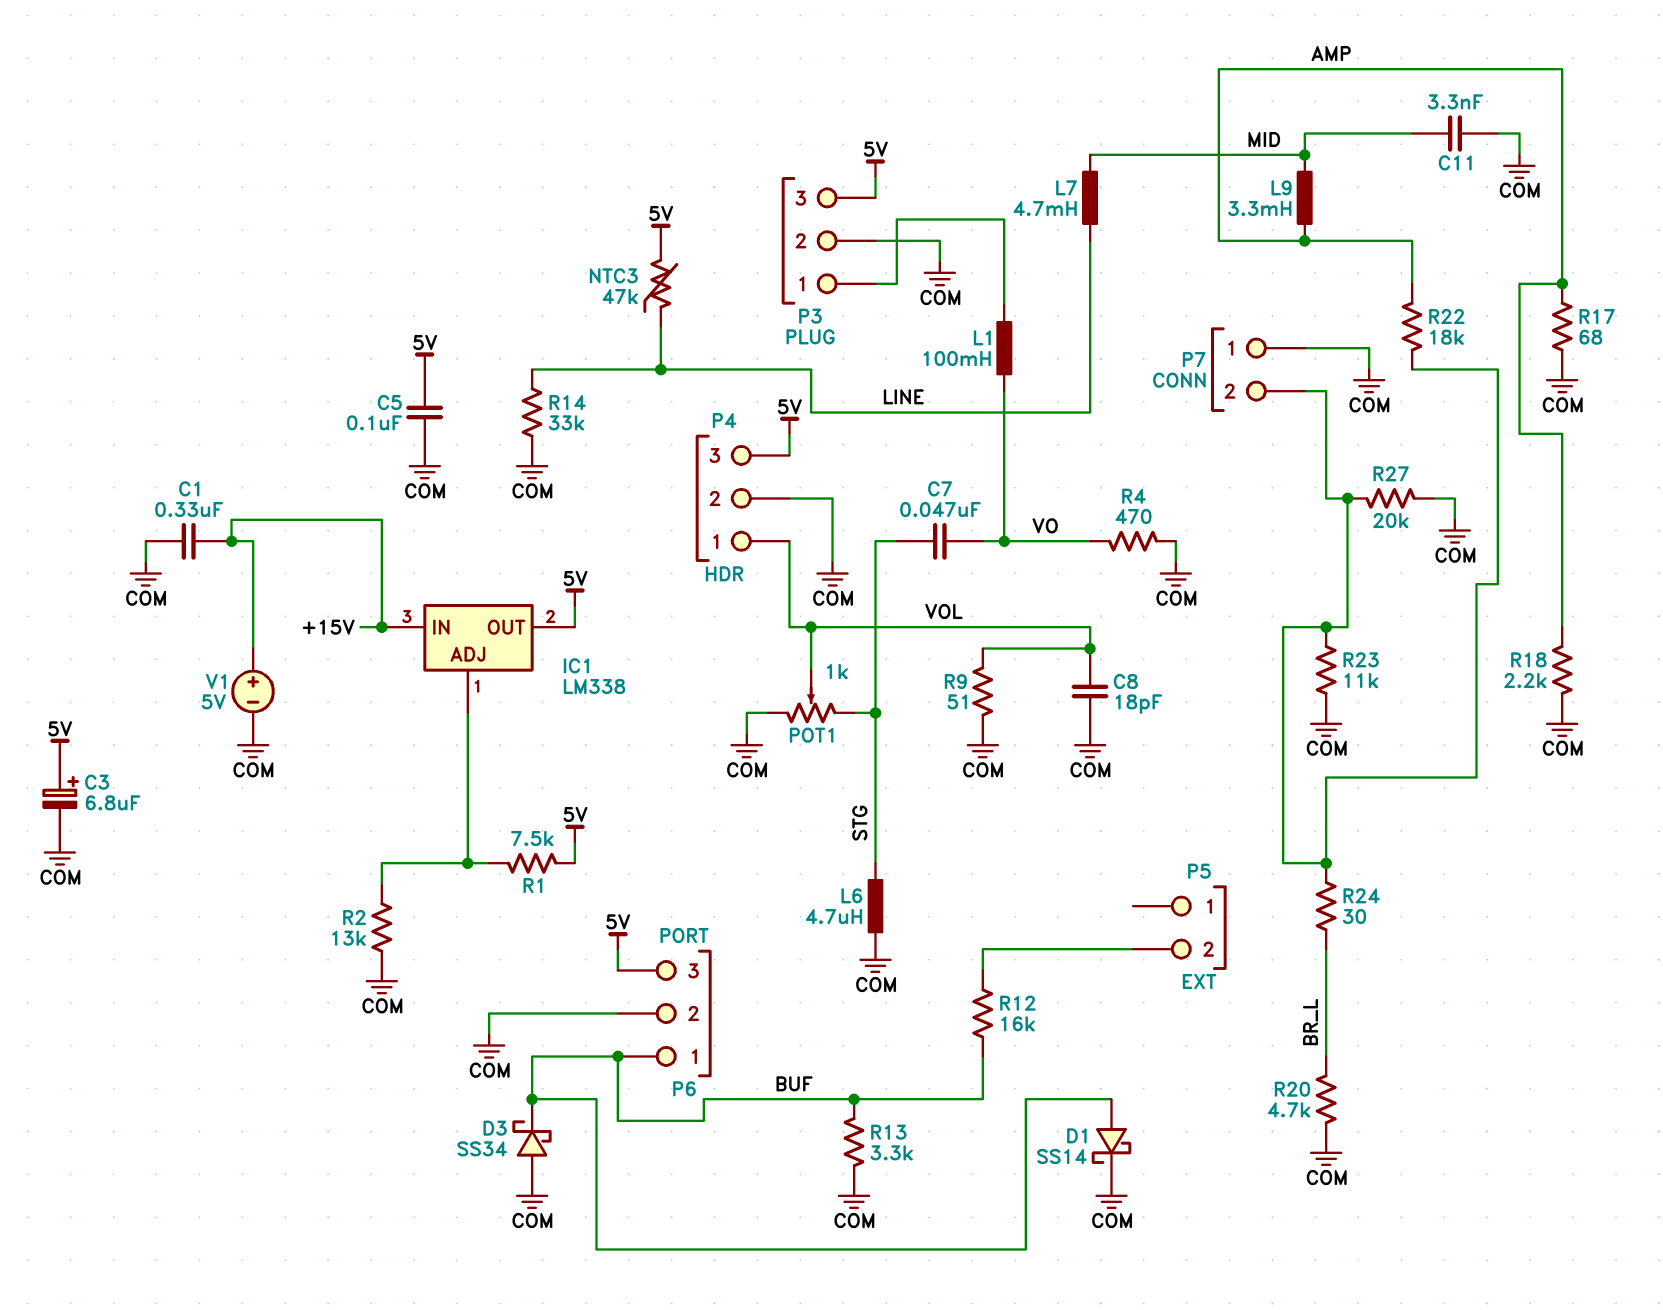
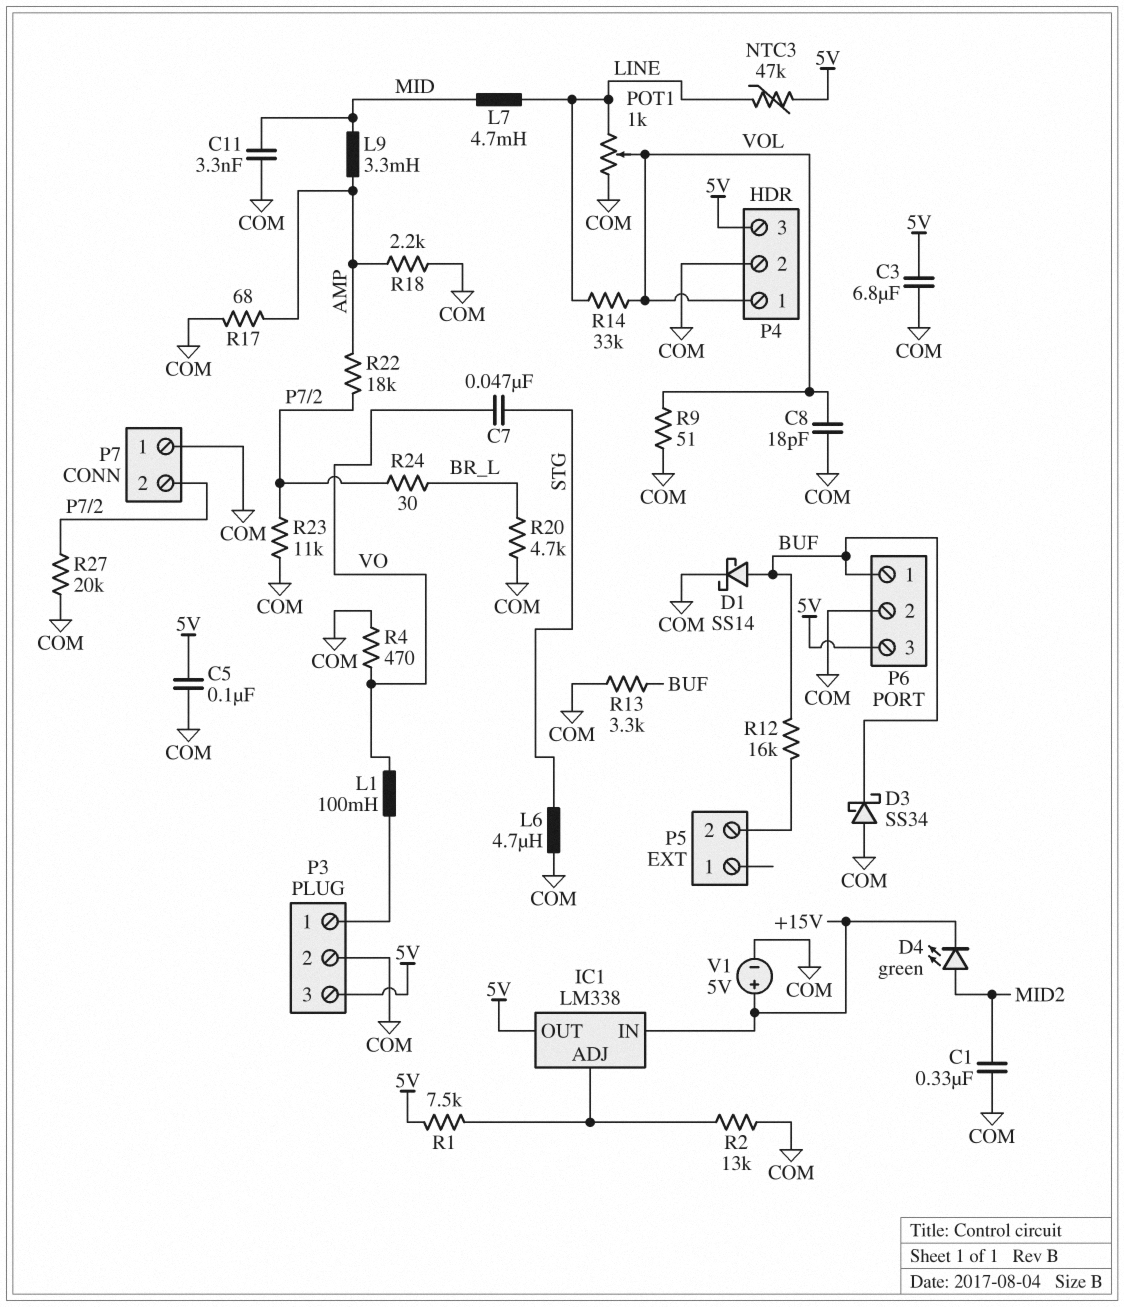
C1: 330nF (+15V, COM) -> 330nF (COM, MID2)
C3: 6.8uF (plus 5V, minus COM) -> 6.8uF (5V, COM)
D4: none -> LED green (A MID2, K +15V)
POT1: 1k (COM, STG, wiper VOL) -> 1k (COM, LINE, wiper VOL)
R14: 33k (COM, LINE) -> 33k (LINE, VOL)

